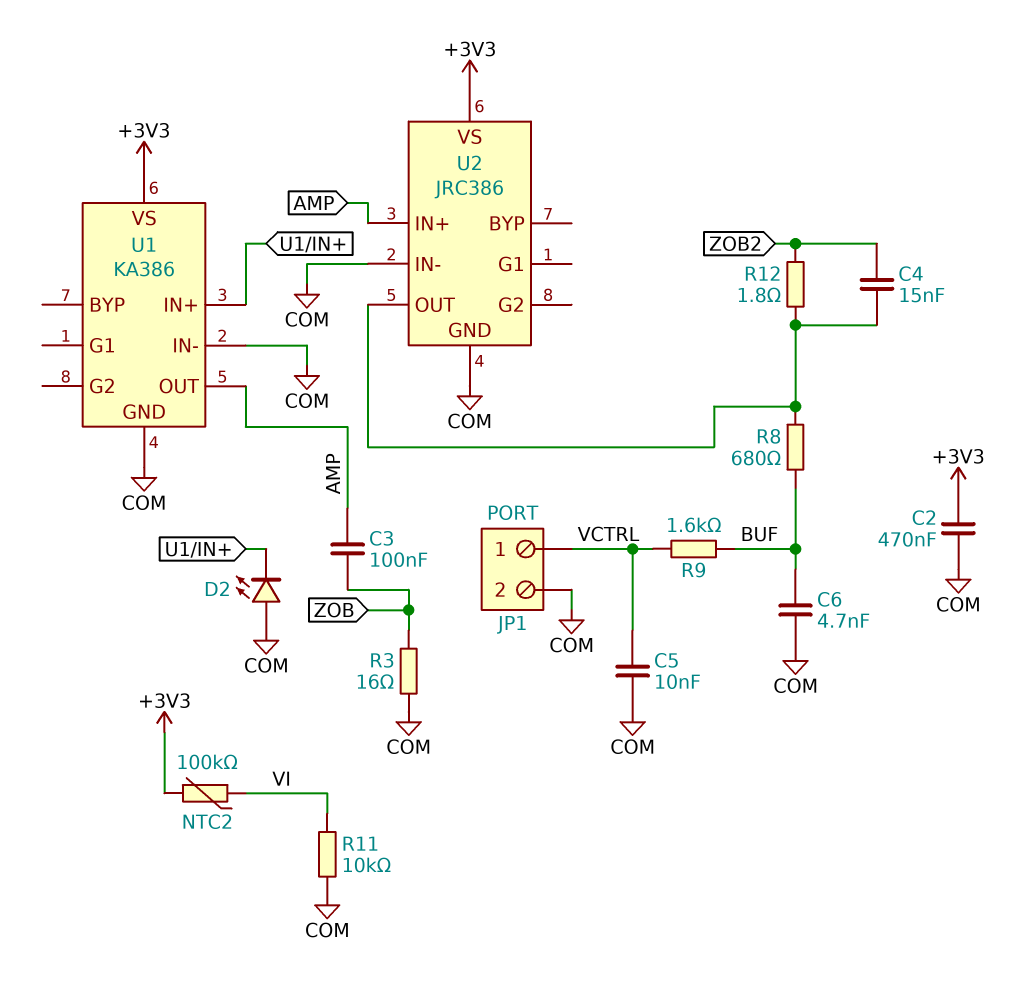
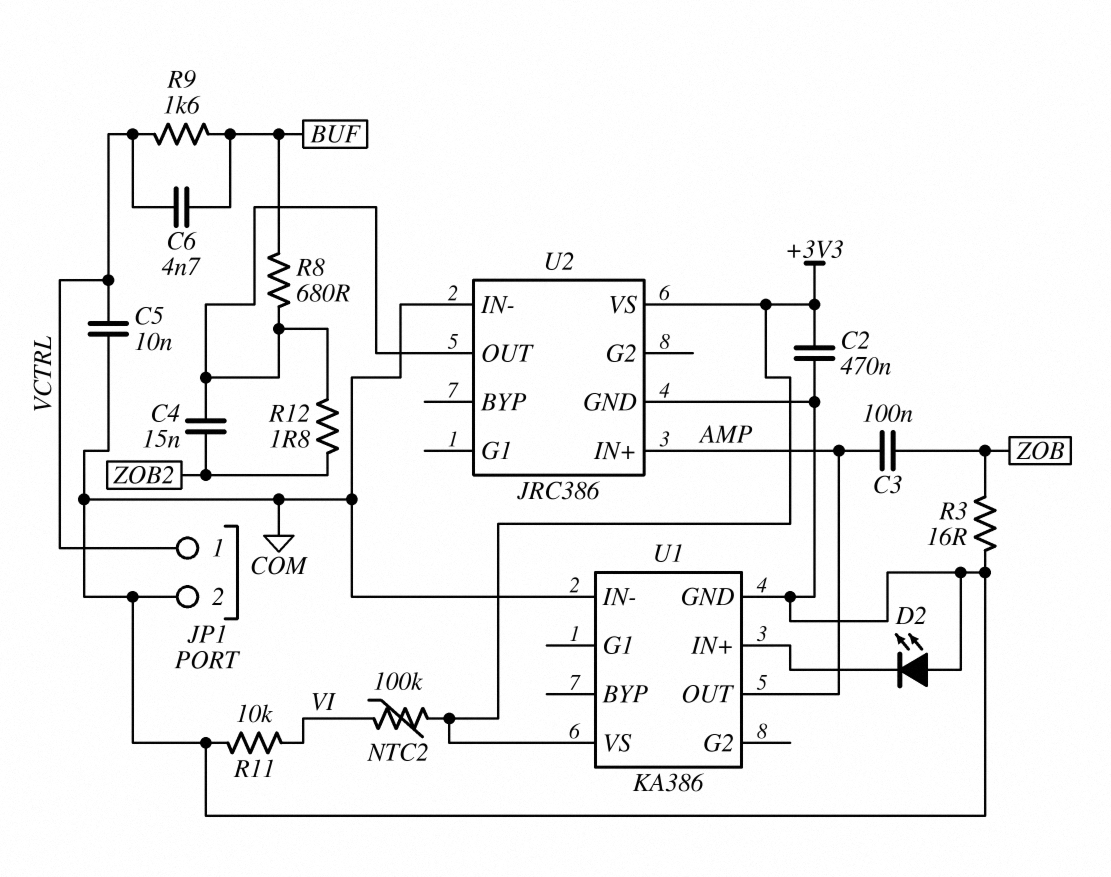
C6: 4.7nF (BUF, COM) -> 4.7nF (BUF, VCTRL)

